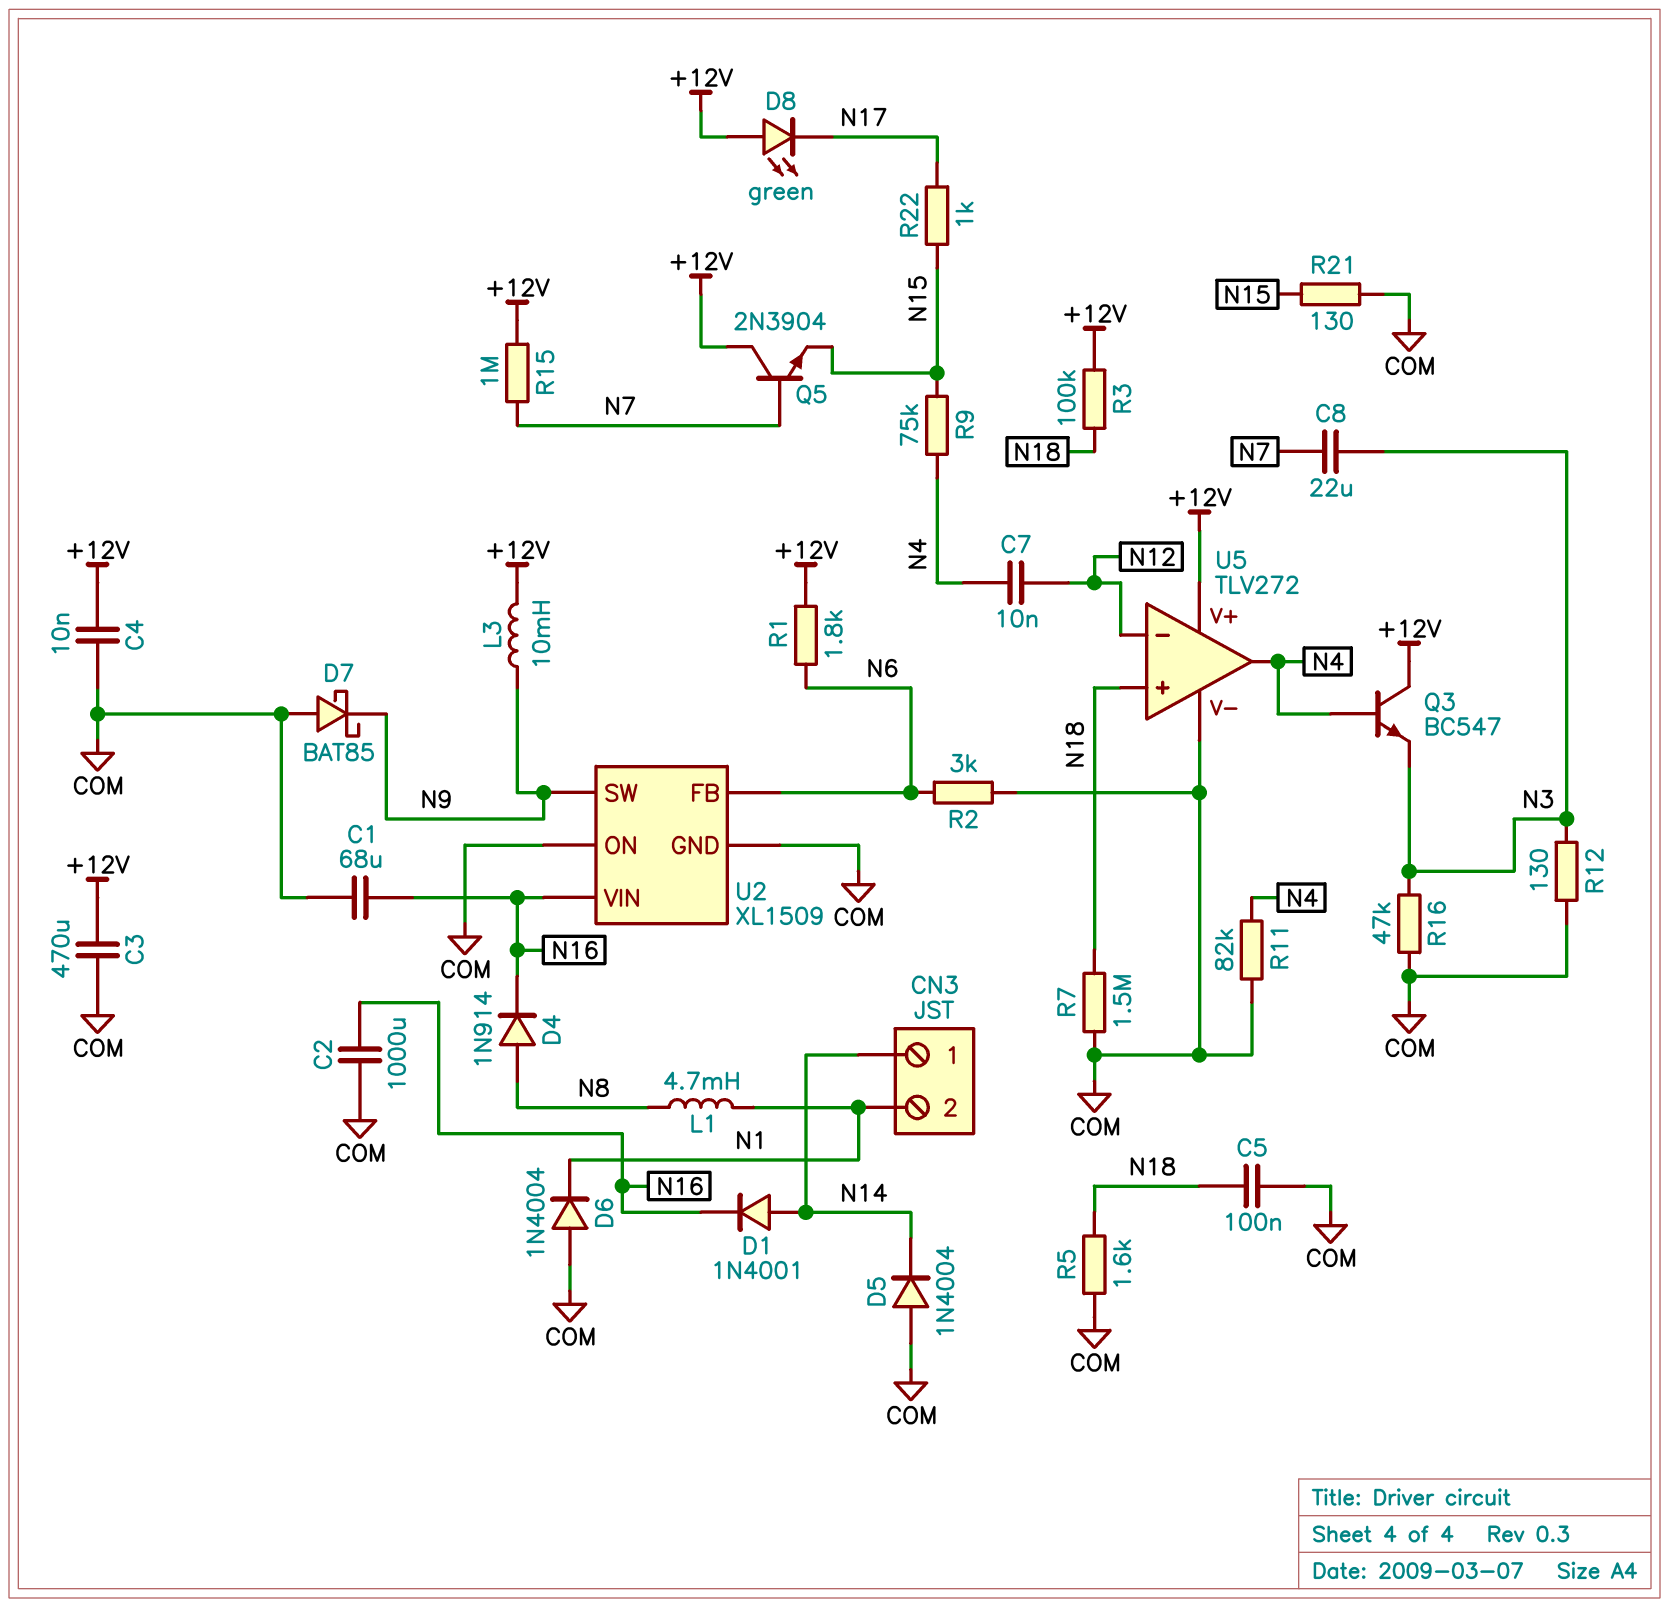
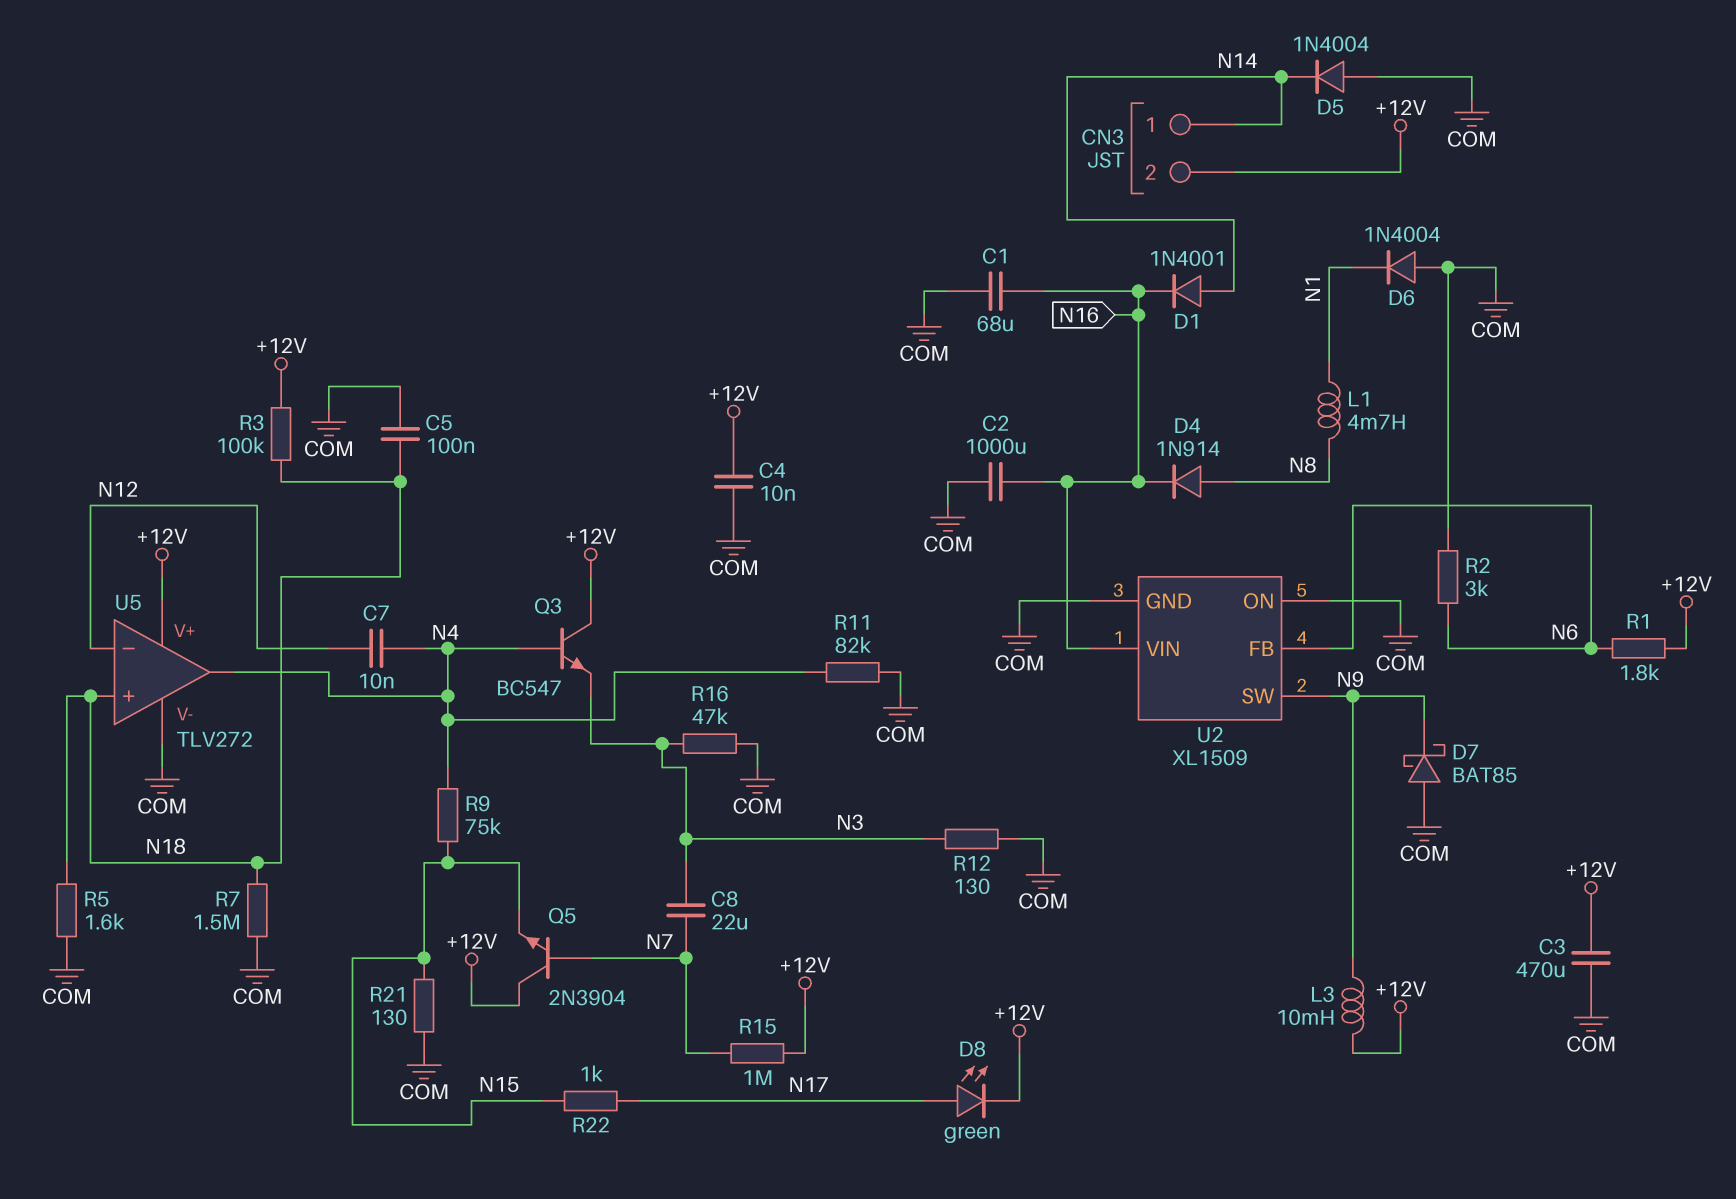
CN3 pin 2: N1 -> +12V
D8: LED green (A +12V, K N17) -> LED green (A N17, K +12V)

